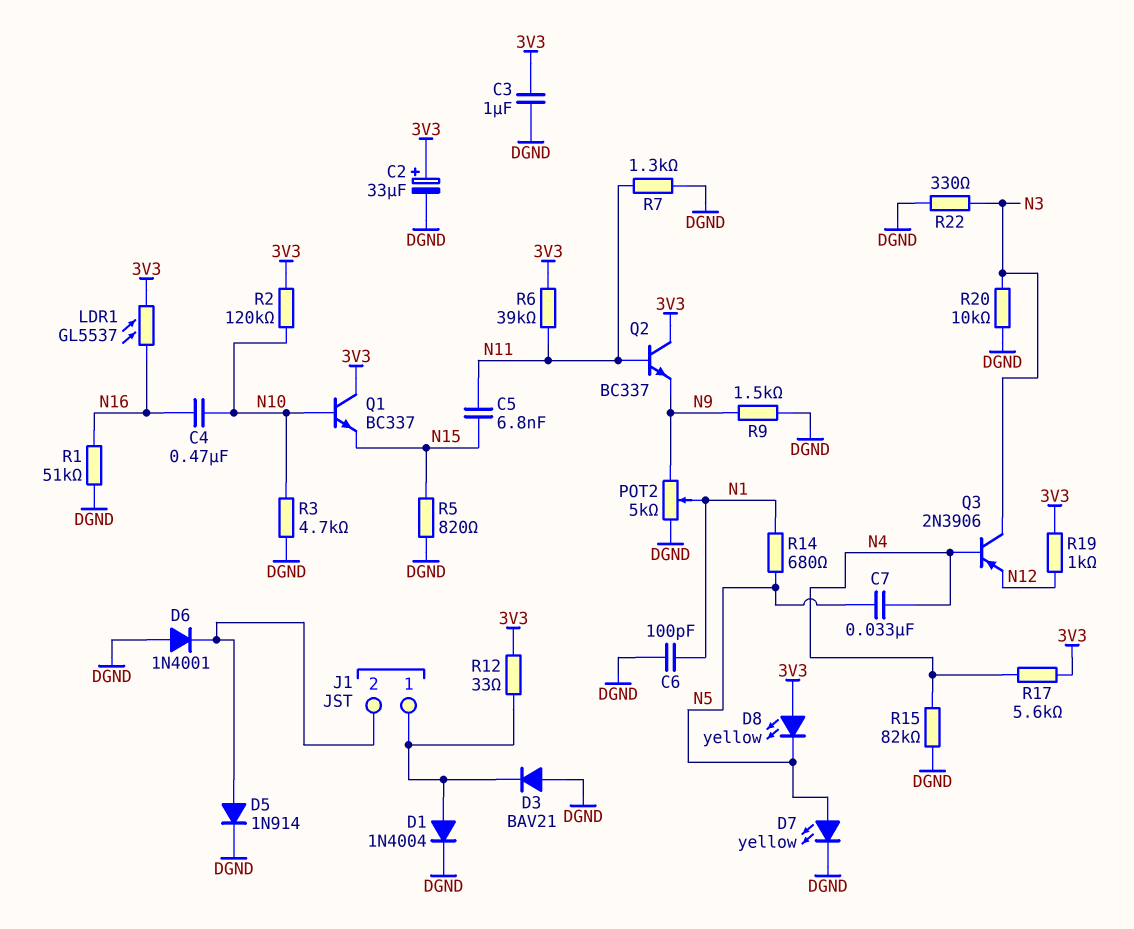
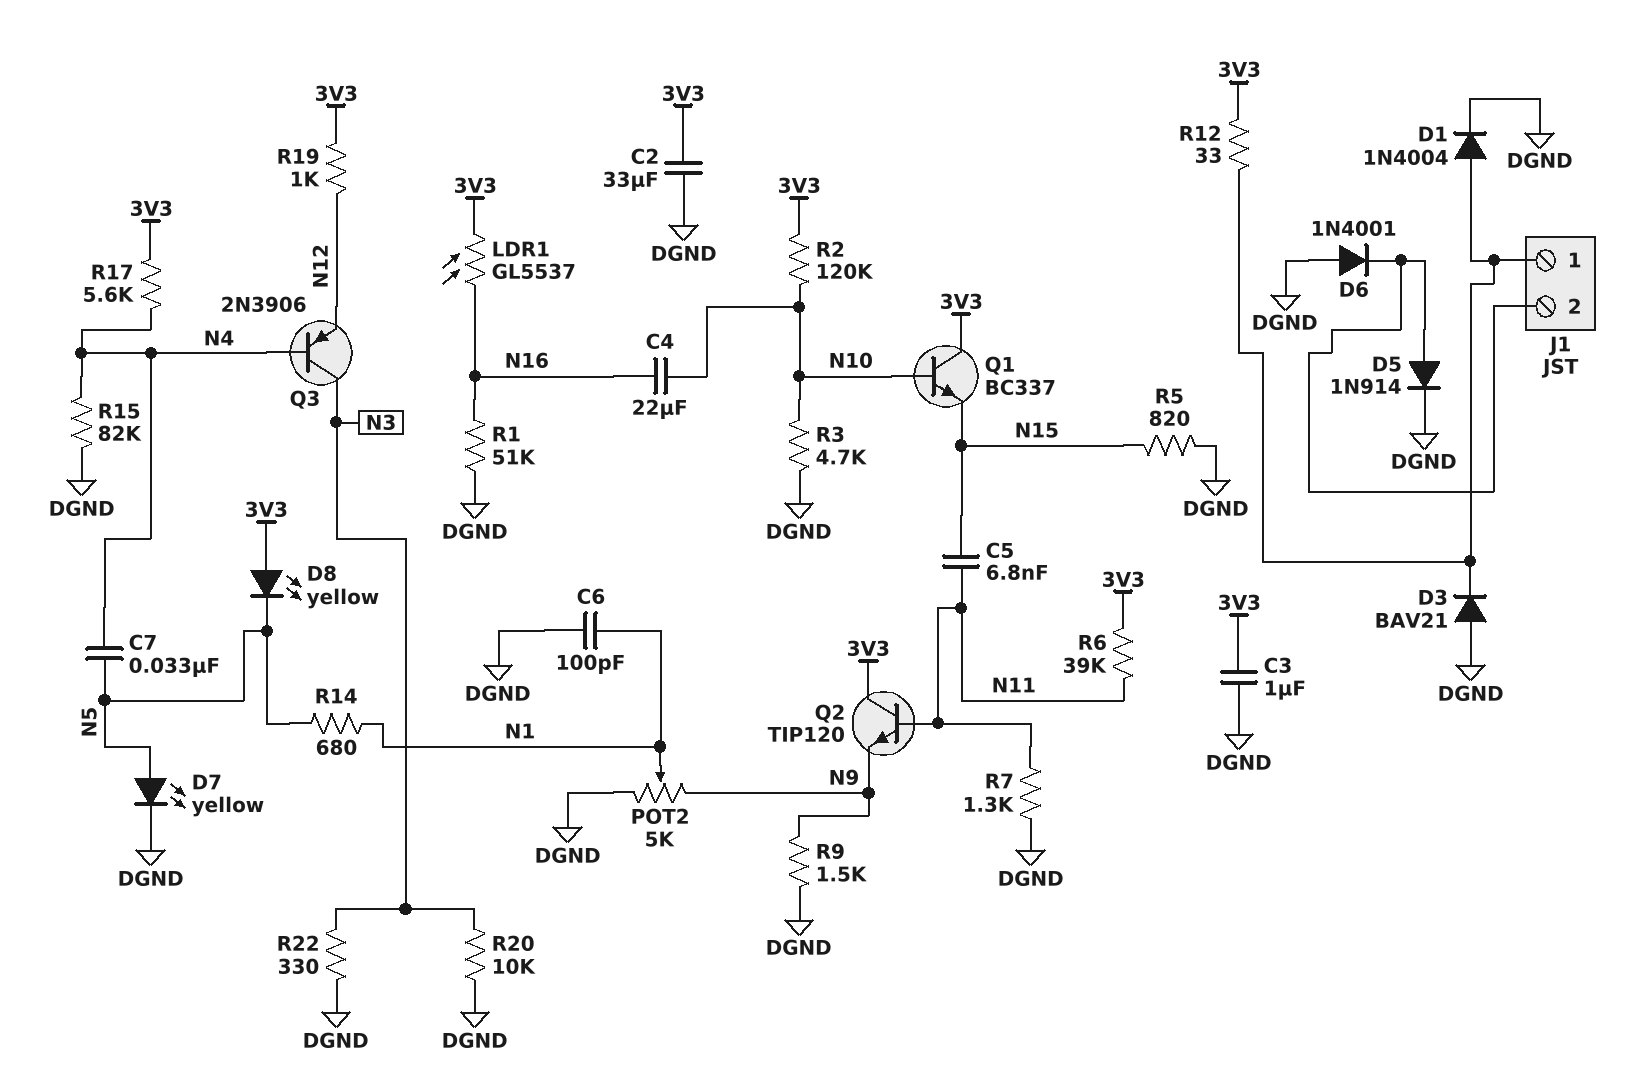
C2: 33uF (plus 3V3, minus DGND) -> 33uF (3V3, DGND)
C4: 470nF (N10, N16) -> 22uF (N10, N16)
Q2: NPN BC337 (B N11, C 3V3, E N9) -> NPN TIP120 (B N11, C 3V3, E N9)

